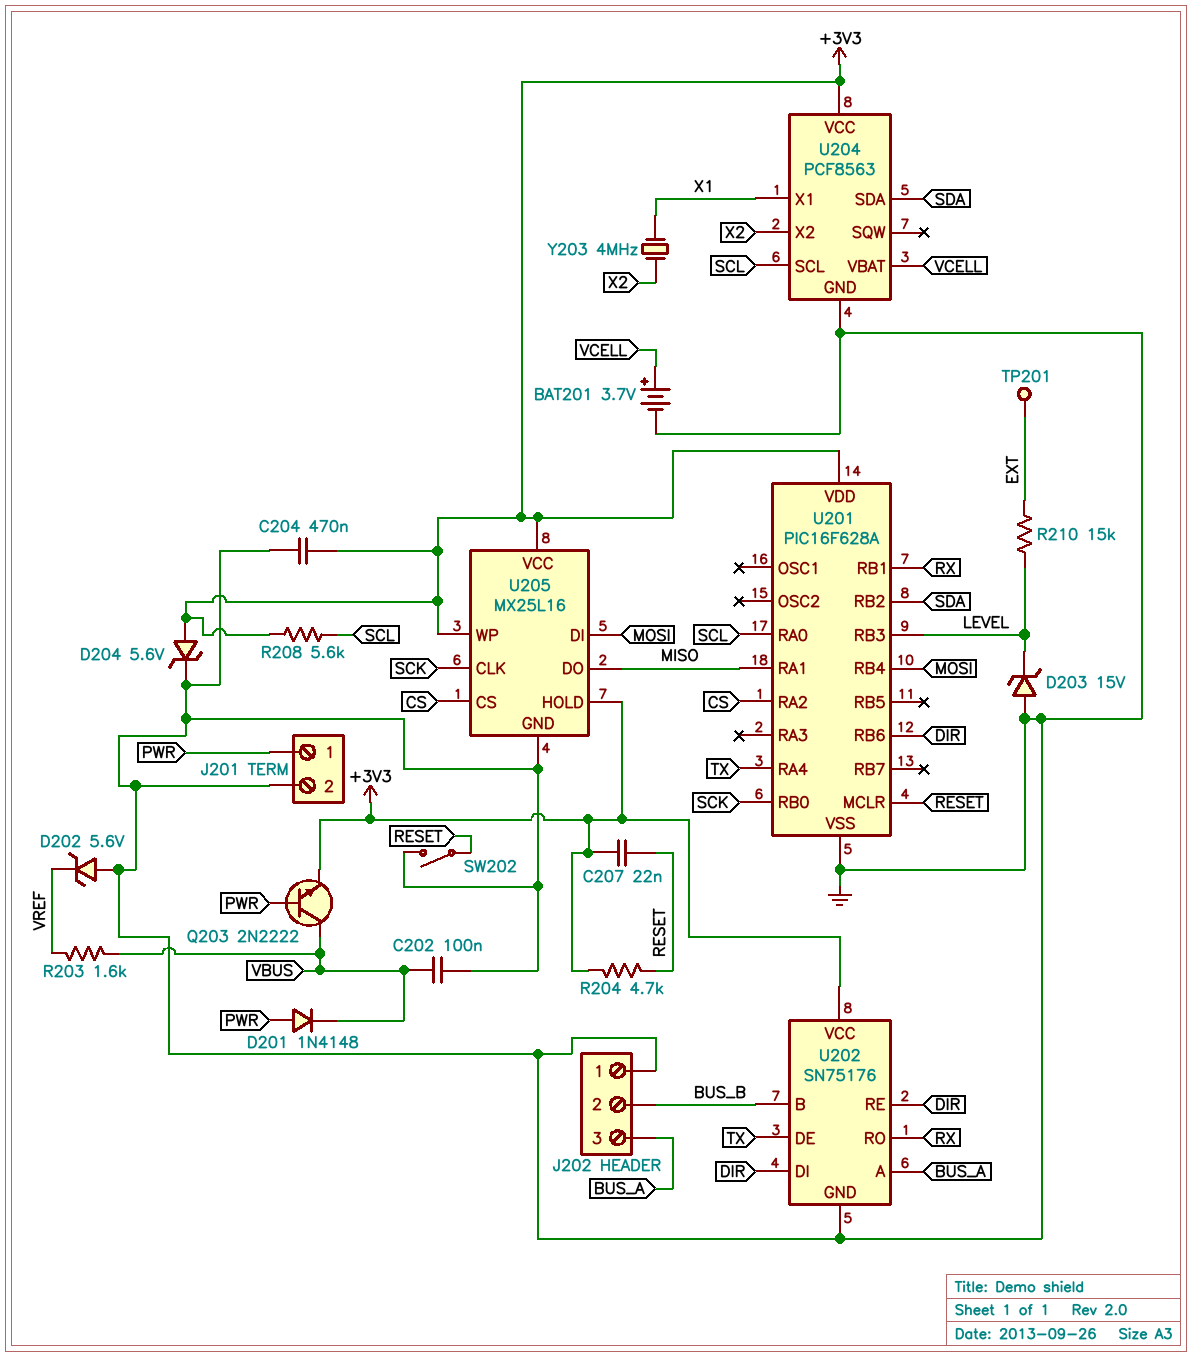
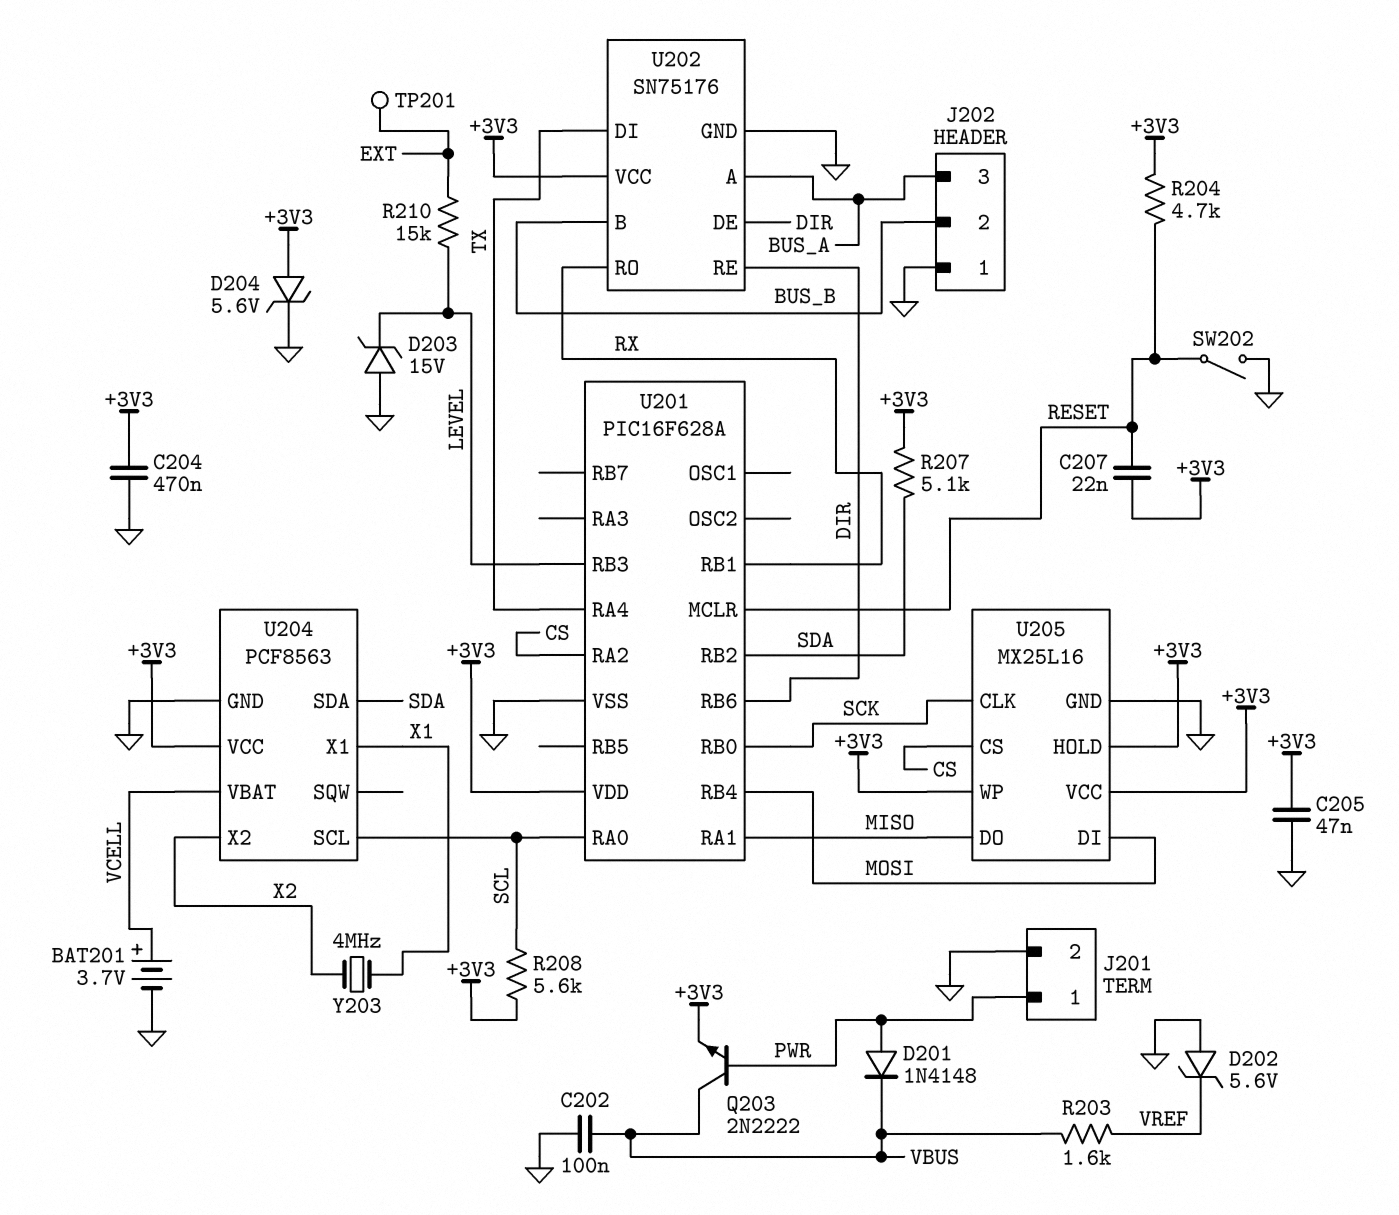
C205: none -> 47nF (+3V3, GND)
R207: none -> 5.1k (+3V3, SDA)
U202 pin DE: TX -> DIR
U202 pin DI: DIR -> TX

